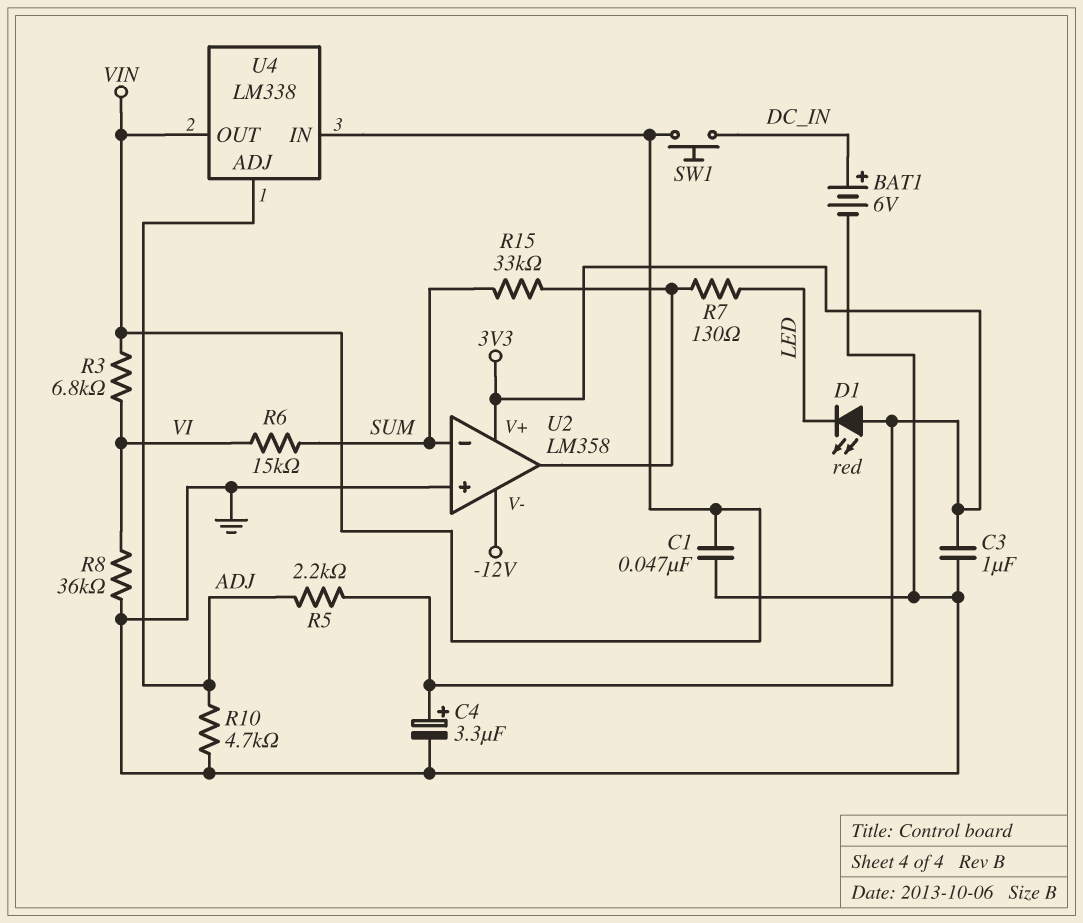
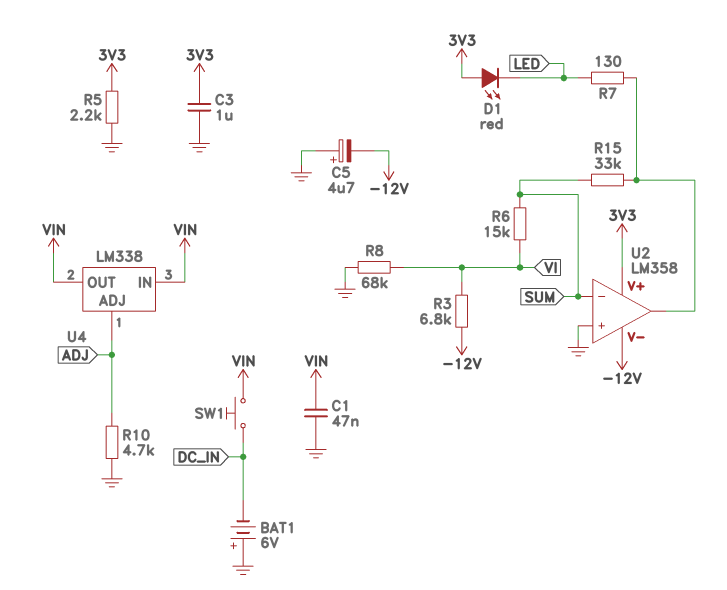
BAT1: 6V (plus DC_IN, minus GND) -> 6V (plus GND, minus DC_IN)
C4: 3.3uF (plus 3V3, minus GND) -> none
C5: none -> 4.7uF (plus GND, minus -12V)
R3: 6.8k (VI, VIN) -> 6.8k (-12V, VI)
R5: 2.2k (3V3, ADJ) -> 2.2k (3V3, GND)
R8: 36k (GND, VI) -> 68k (GND, VI)

